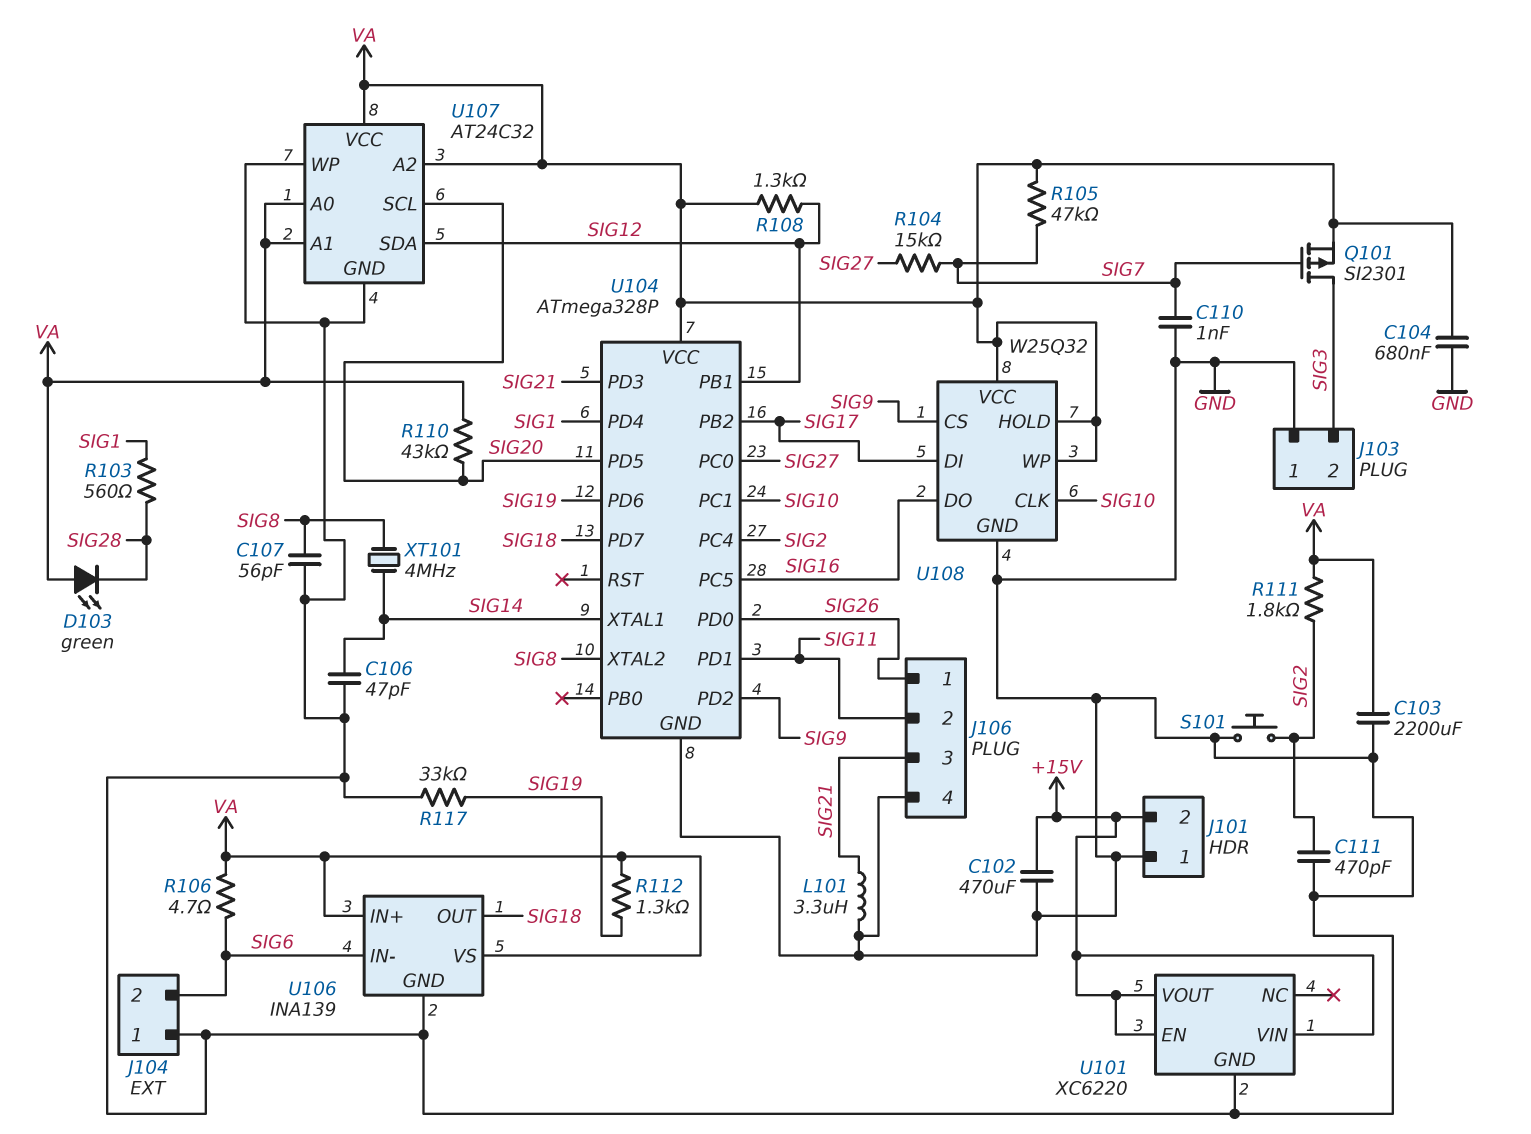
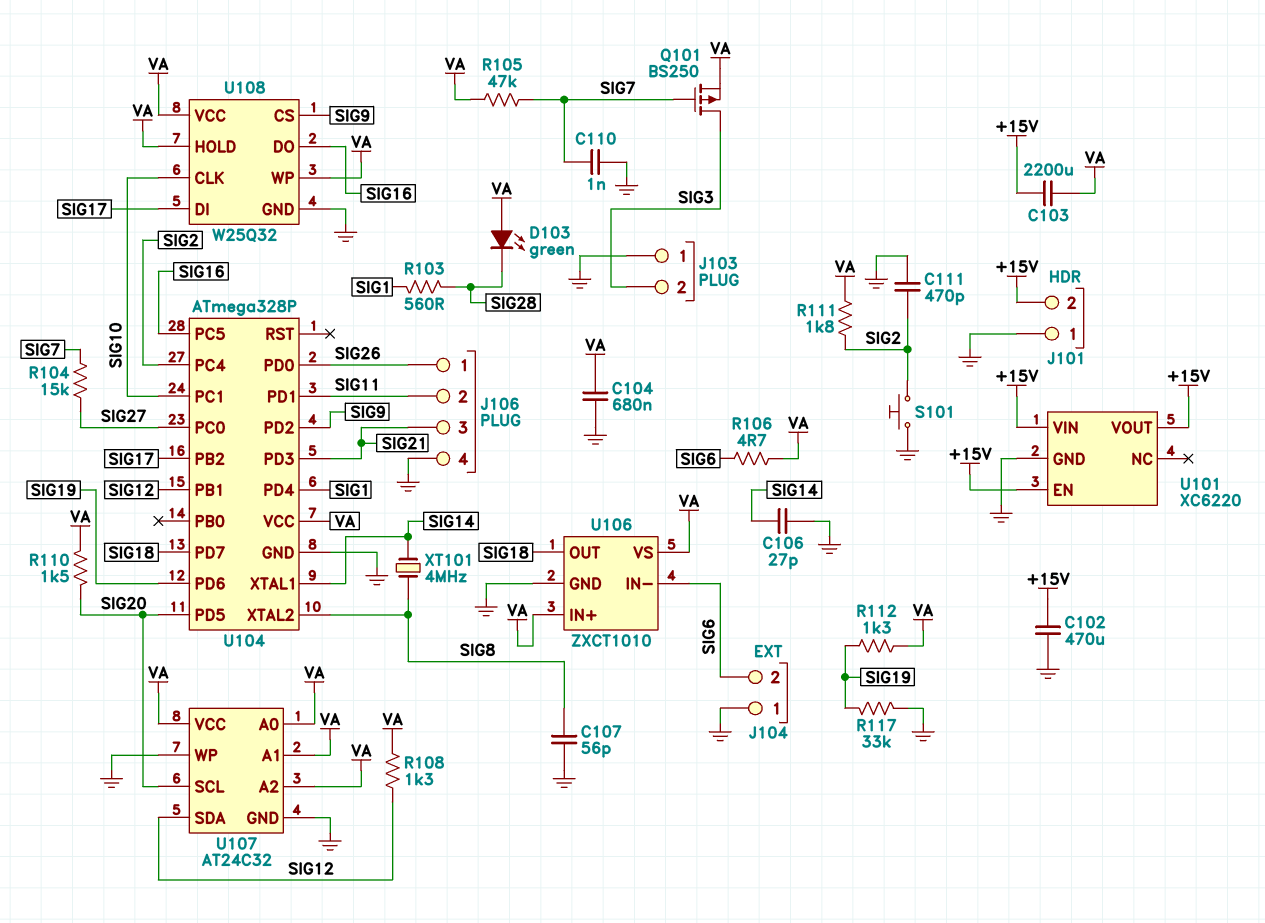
C103: 2200uF (GND, VA) -> 2200uF (+15V, VA)
C106: 47pF (GND, SIG14) -> 27pF (GND, SIG14)
L101: 3.3uH (GND, SIG21) -> none
Q101: PMOS SI2301 (G SIG7, D SIG3, S VA) -> PMOS BS250 (G SIG7, D SIG3, S VA)
R110: 43k (SIG20, VA) -> 1.5k (SIG20, VA)
U106: INA139 -> ZXCT1010

